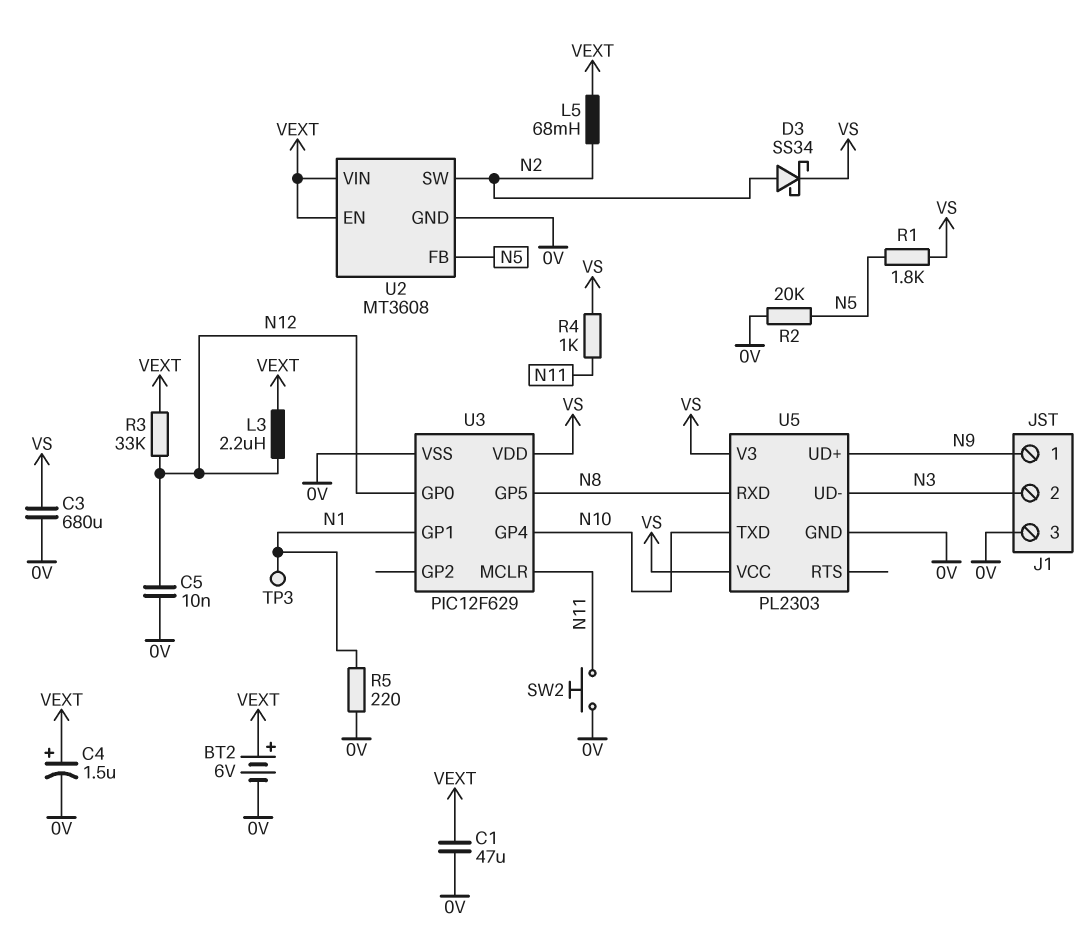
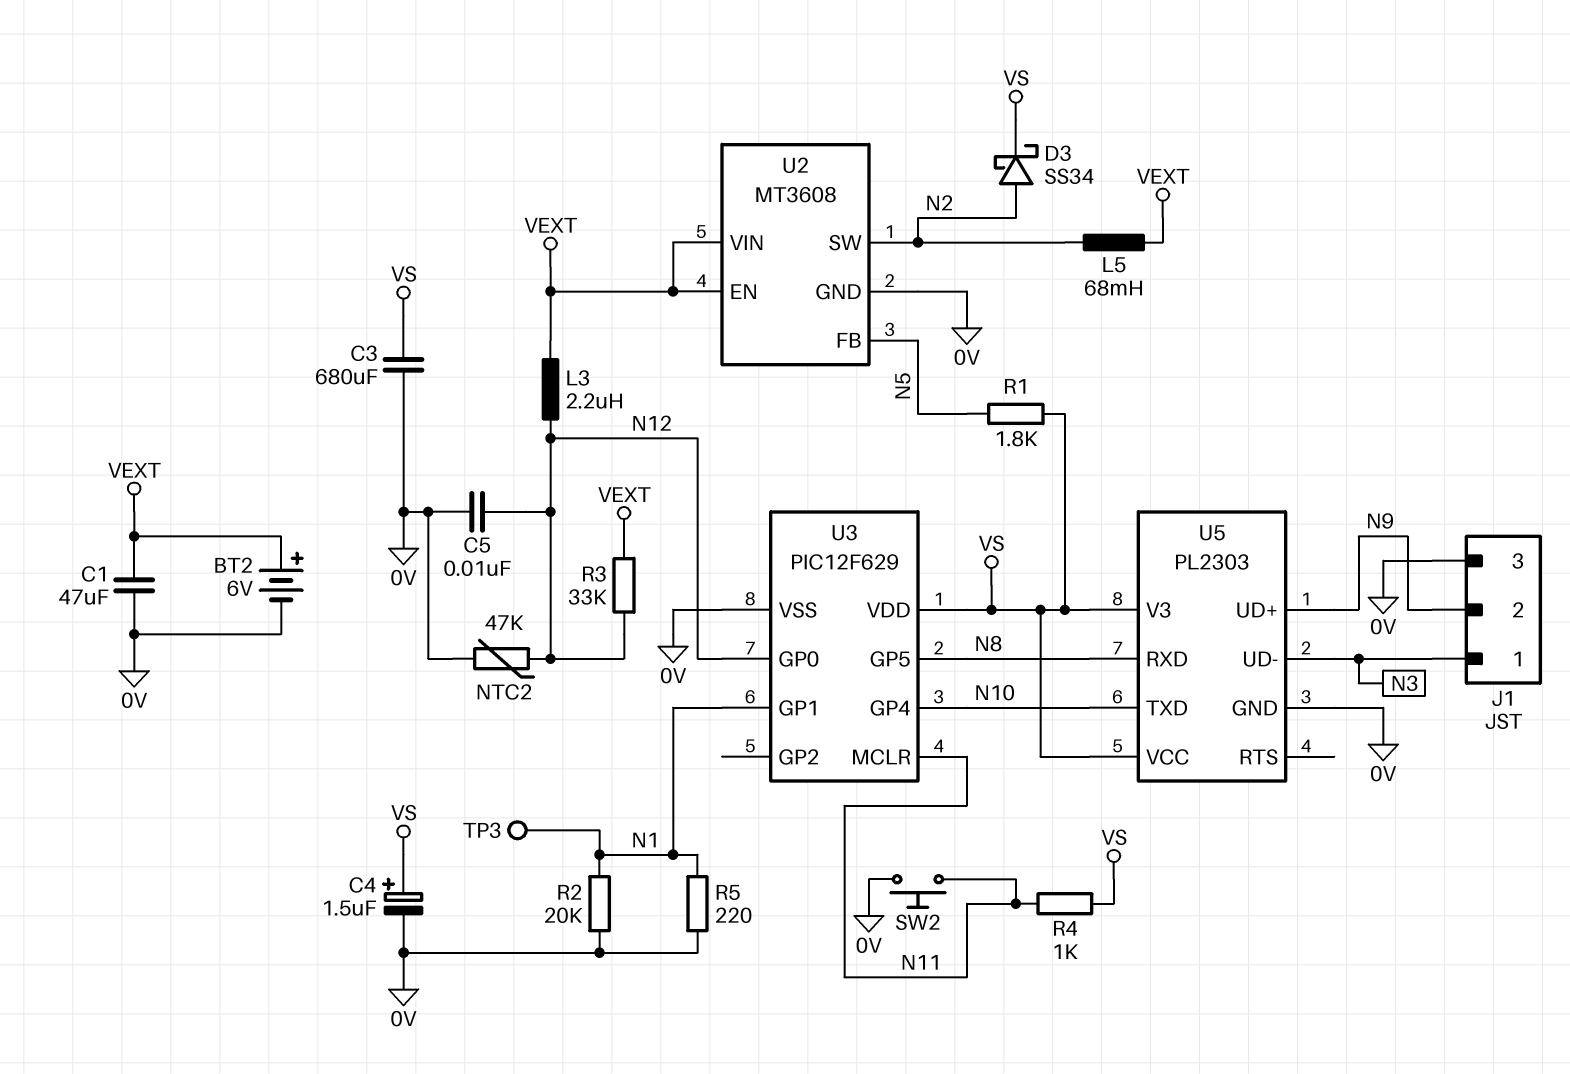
C4: 1.5uF (plus VEXT, minus 0V) -> 1.5uF (plus VS, minus 0V)
J1 pin 1: N9 -> N3
J1 pin 2: N3 -> N9
NTC2: none -> 47k (0V, N12)
R2: 20k (0V, N5) -> 20k (0V, N1)

